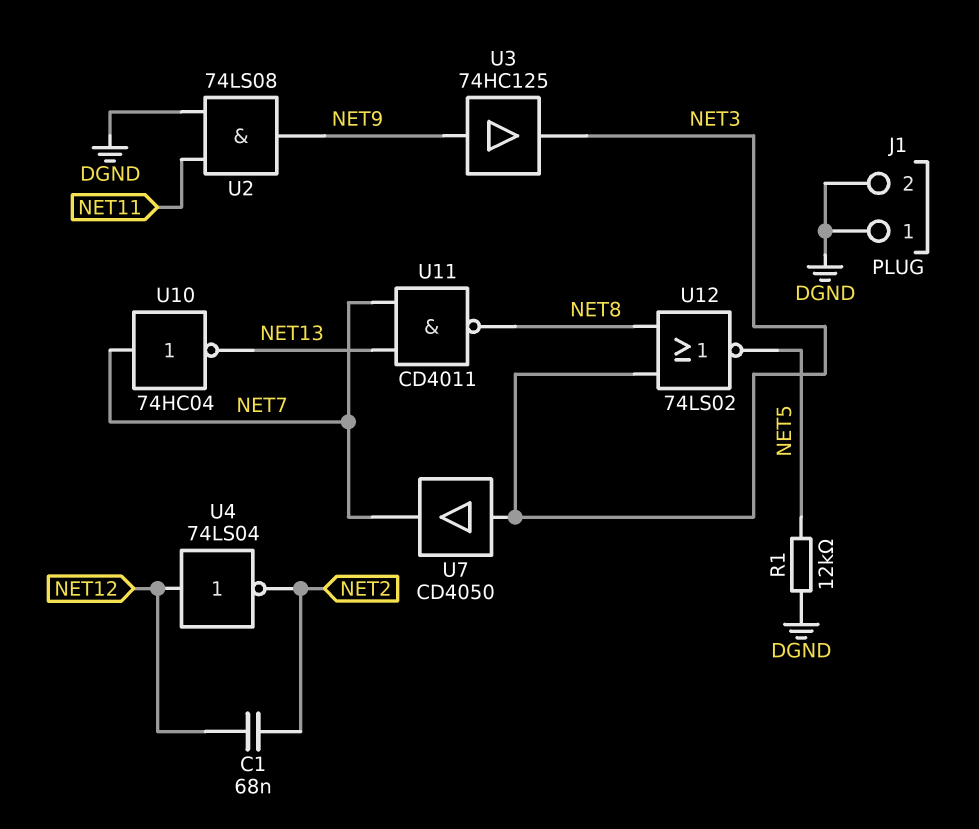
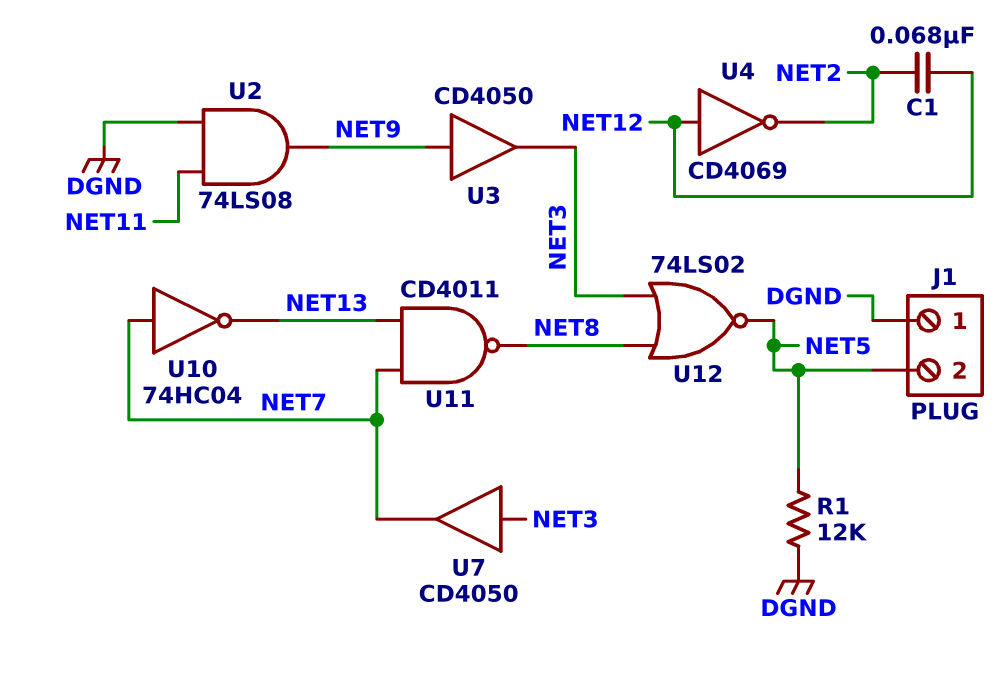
J1 pin 2: DGND -> NET5
U3: buffer 74HC125 (in NET9, out NET3) -> buffer CD4050 (in NET9, out NET3)
U4: NOT 74LS04 (in NET12, out NET2) -> NOT CD4069 (in NET12, out NET2)

